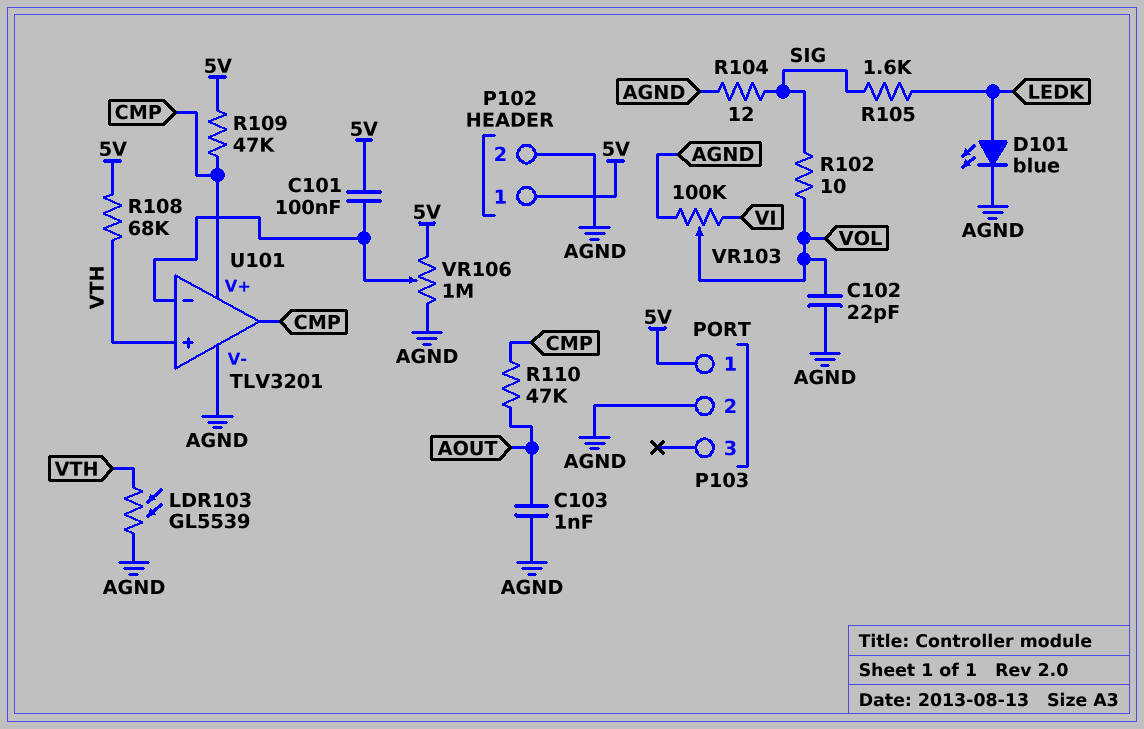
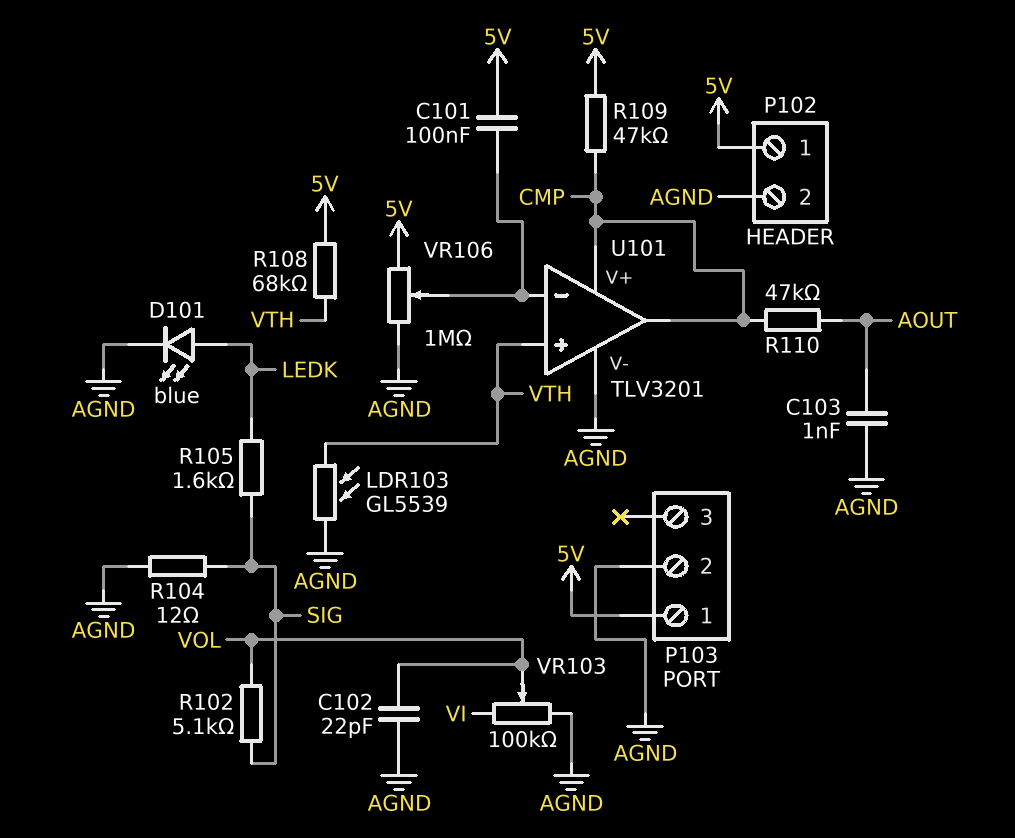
R102: 10 (SIG, VOL) -> 5.1k (SIG, VOL)

